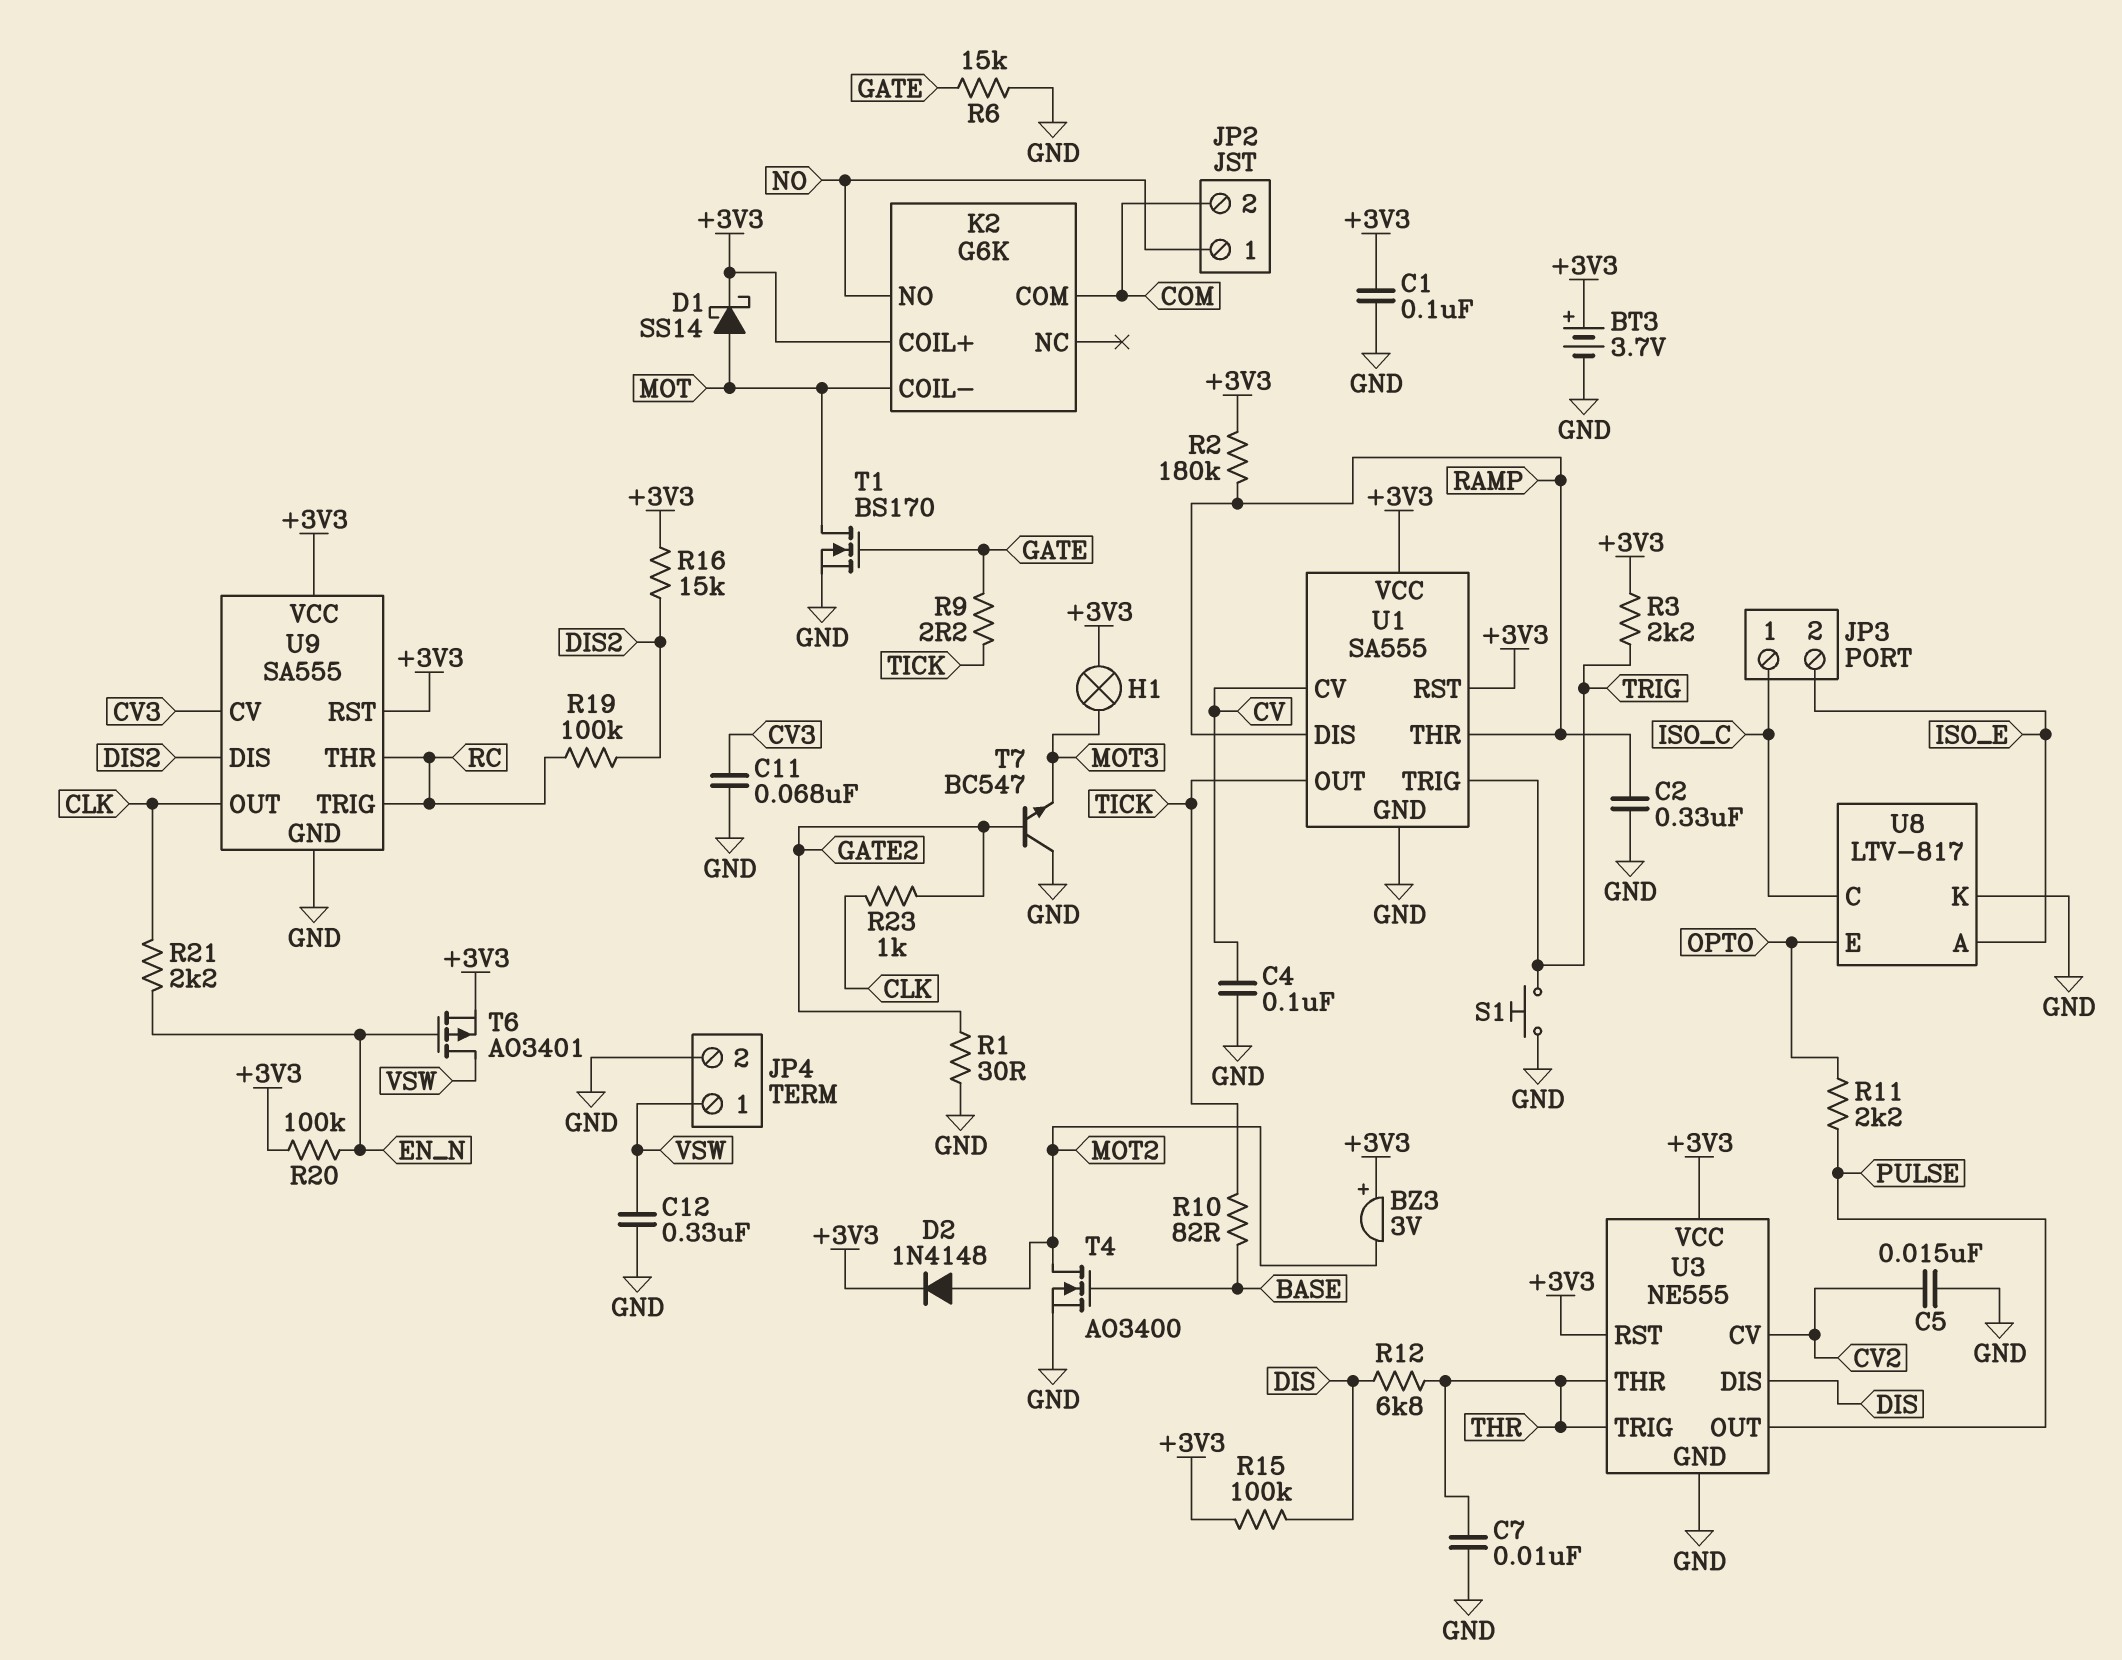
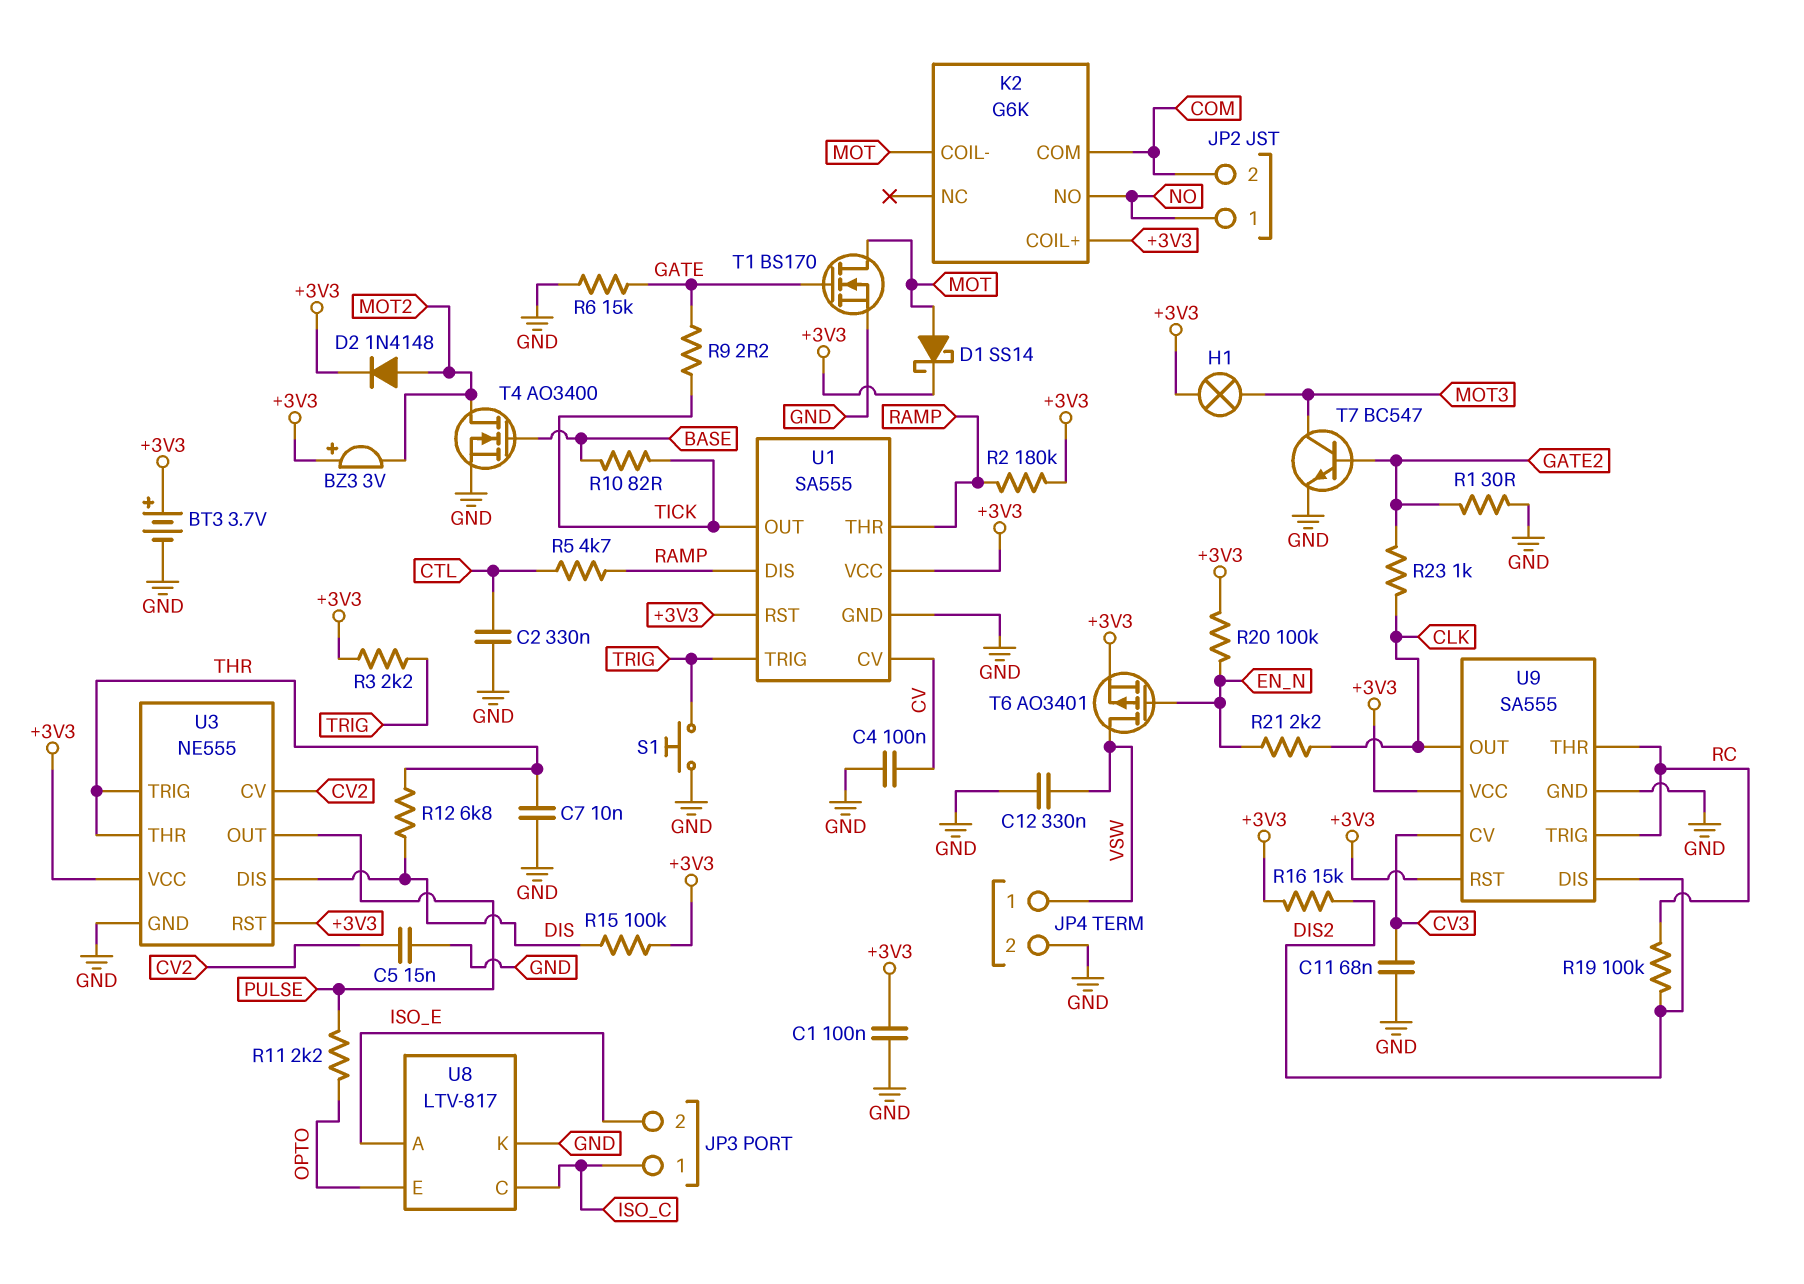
C2: 330nF (GND, RAMP) -> 330nF (CTL, GND)
R5: none -> 4.7k (CTL, RAMP)
T7: NPN BC547 (B GATE2, C GND, E MOT3) -> NPN BC547 (B GATE2, C MOT3, E GND)

